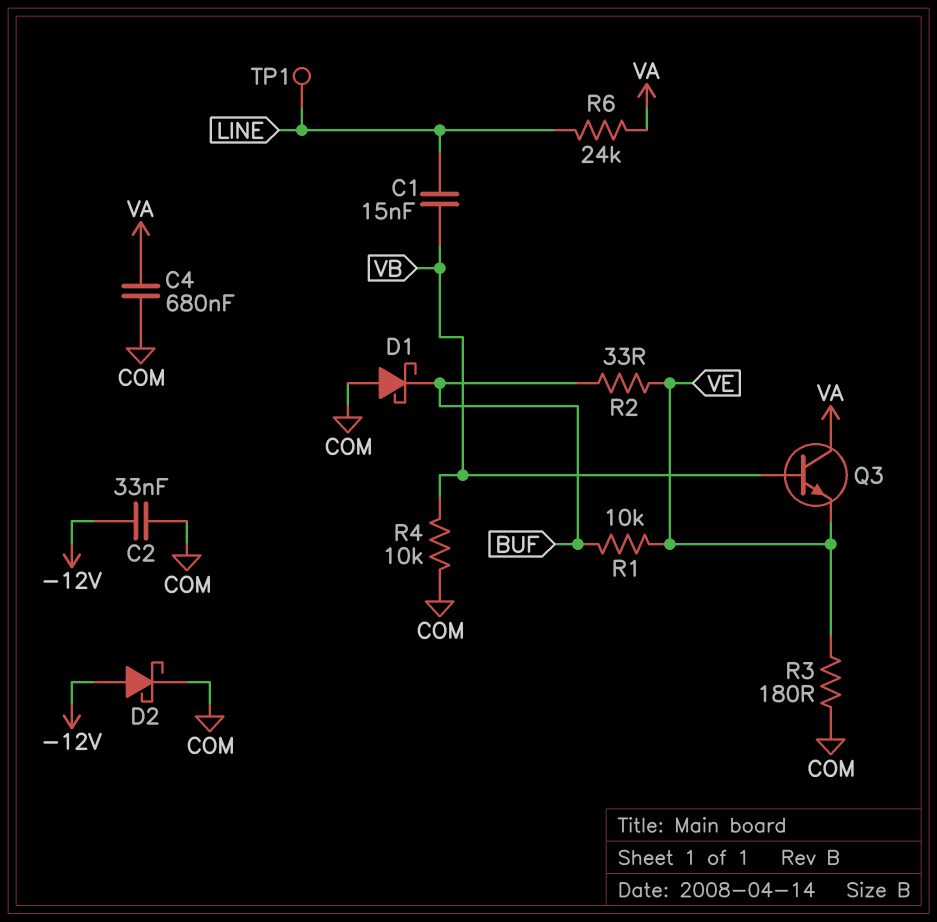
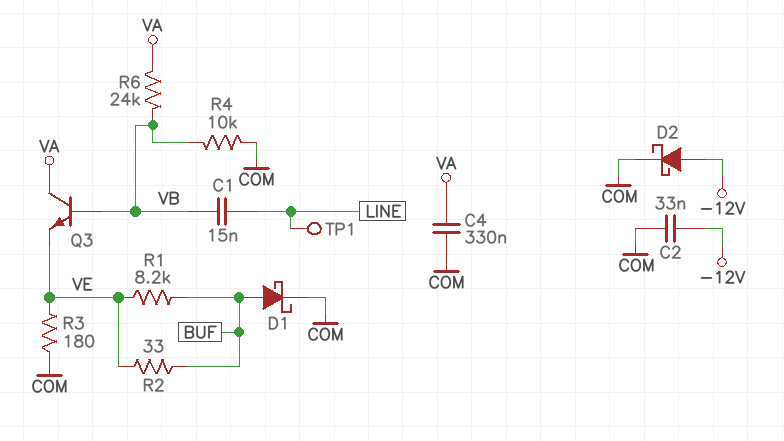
C4: 680nF (COM, VA) -> 330nF (COM, VA)
D1: schottky (A COM, K BUF) -> schottky (A BUF, K COM)
R1: 10k (BUF, VE) -> 8.2k (BUF, VE)
R6: 24k (LINE, VA) -> 24k (VA, VB)

